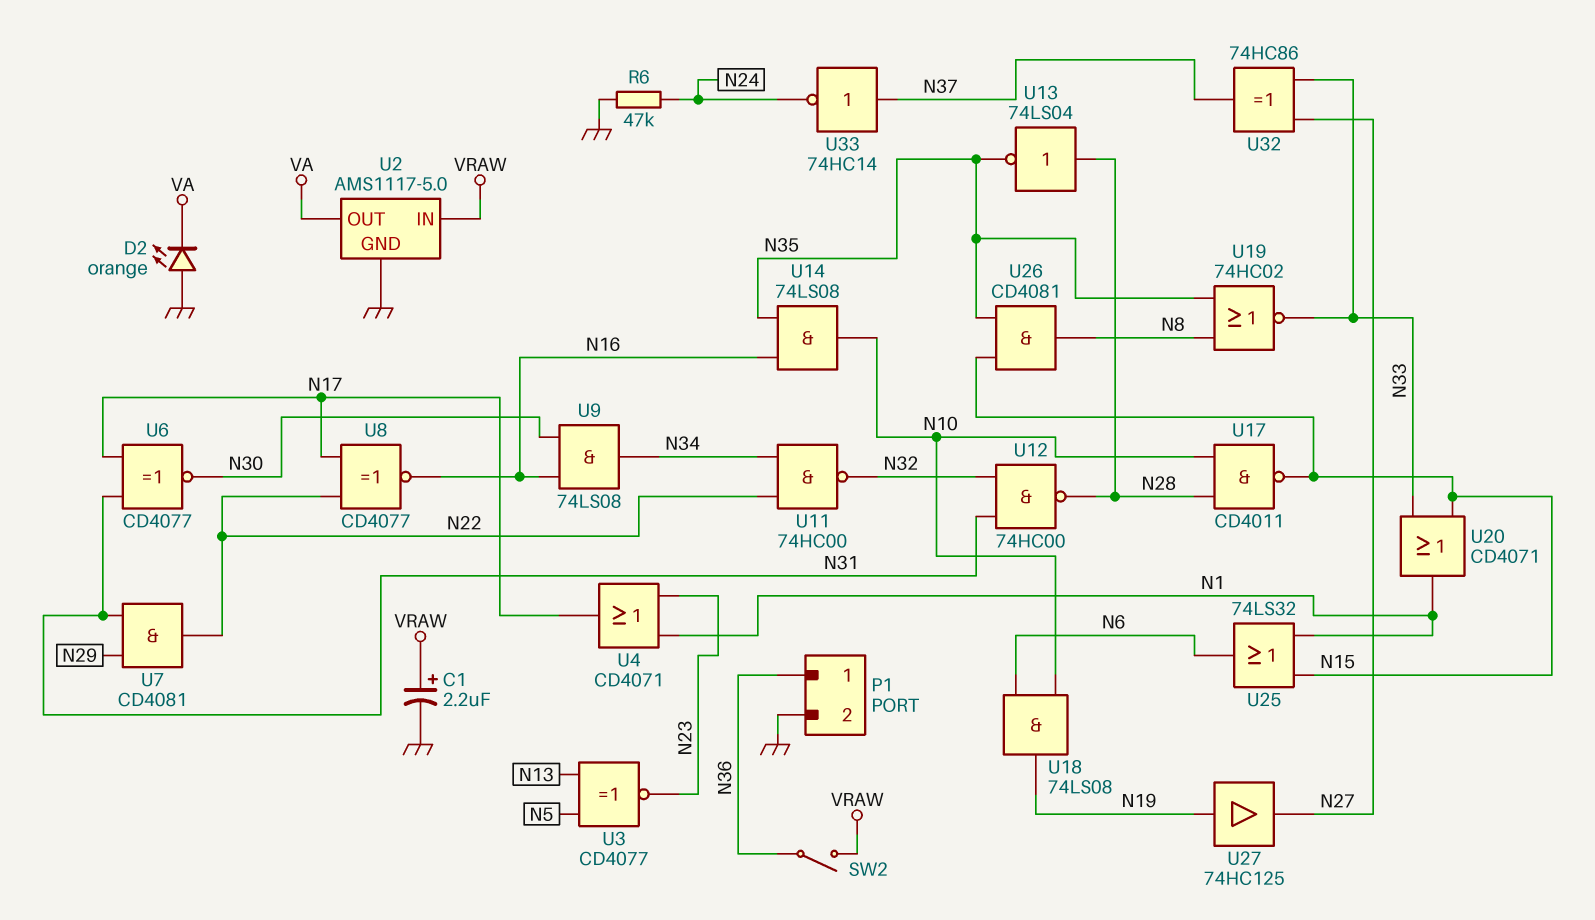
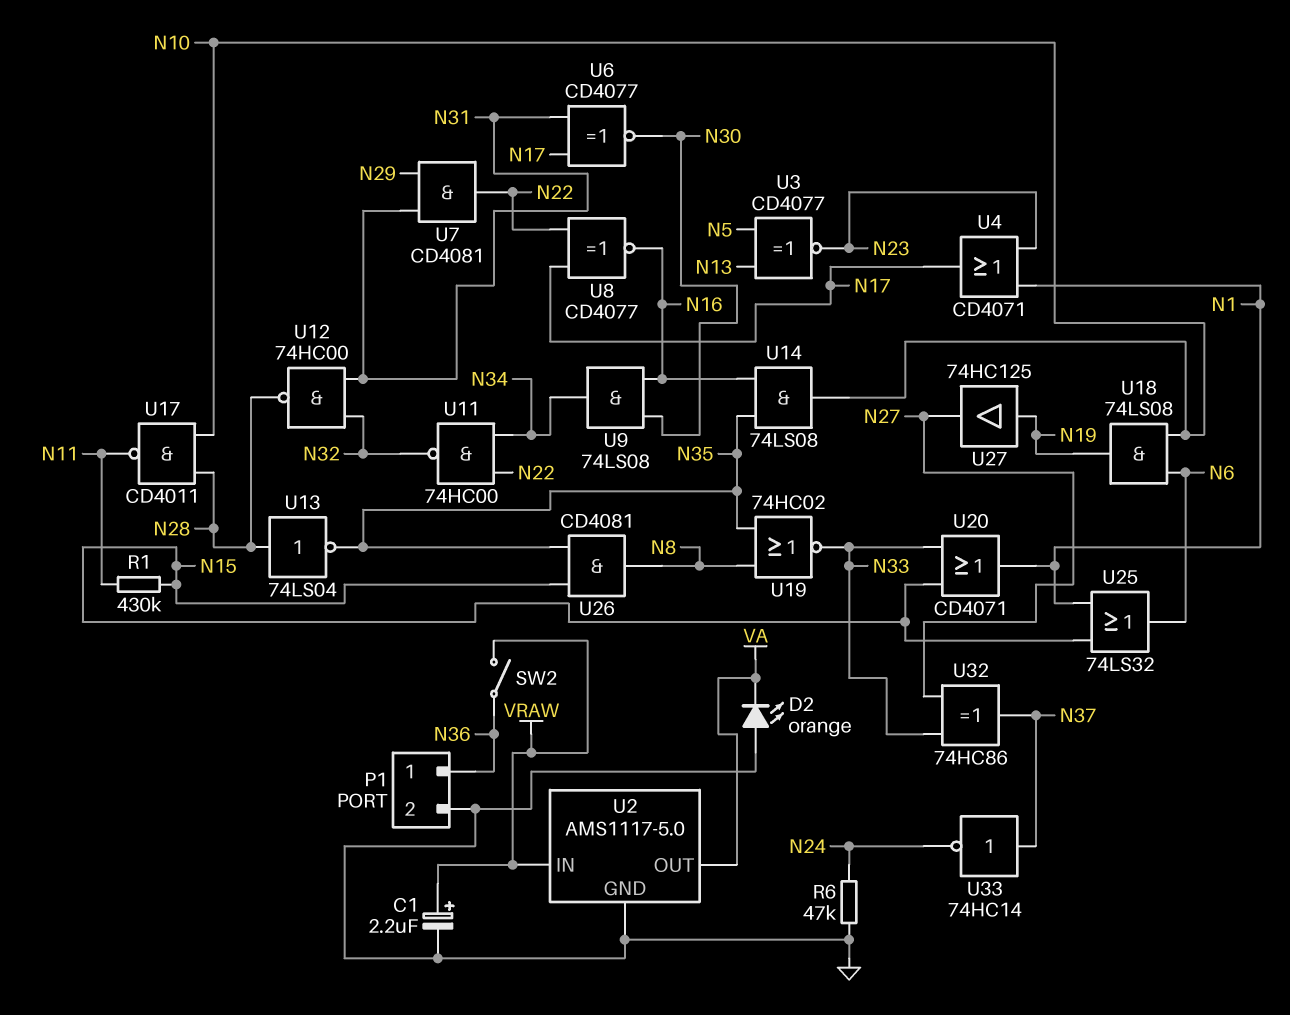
R1: none -> 430k (N11, N15)
U17: NAND CD4011 (in N10, in N28, out N15) -> NAND CD4011 (in N10, in N28, out N11)

